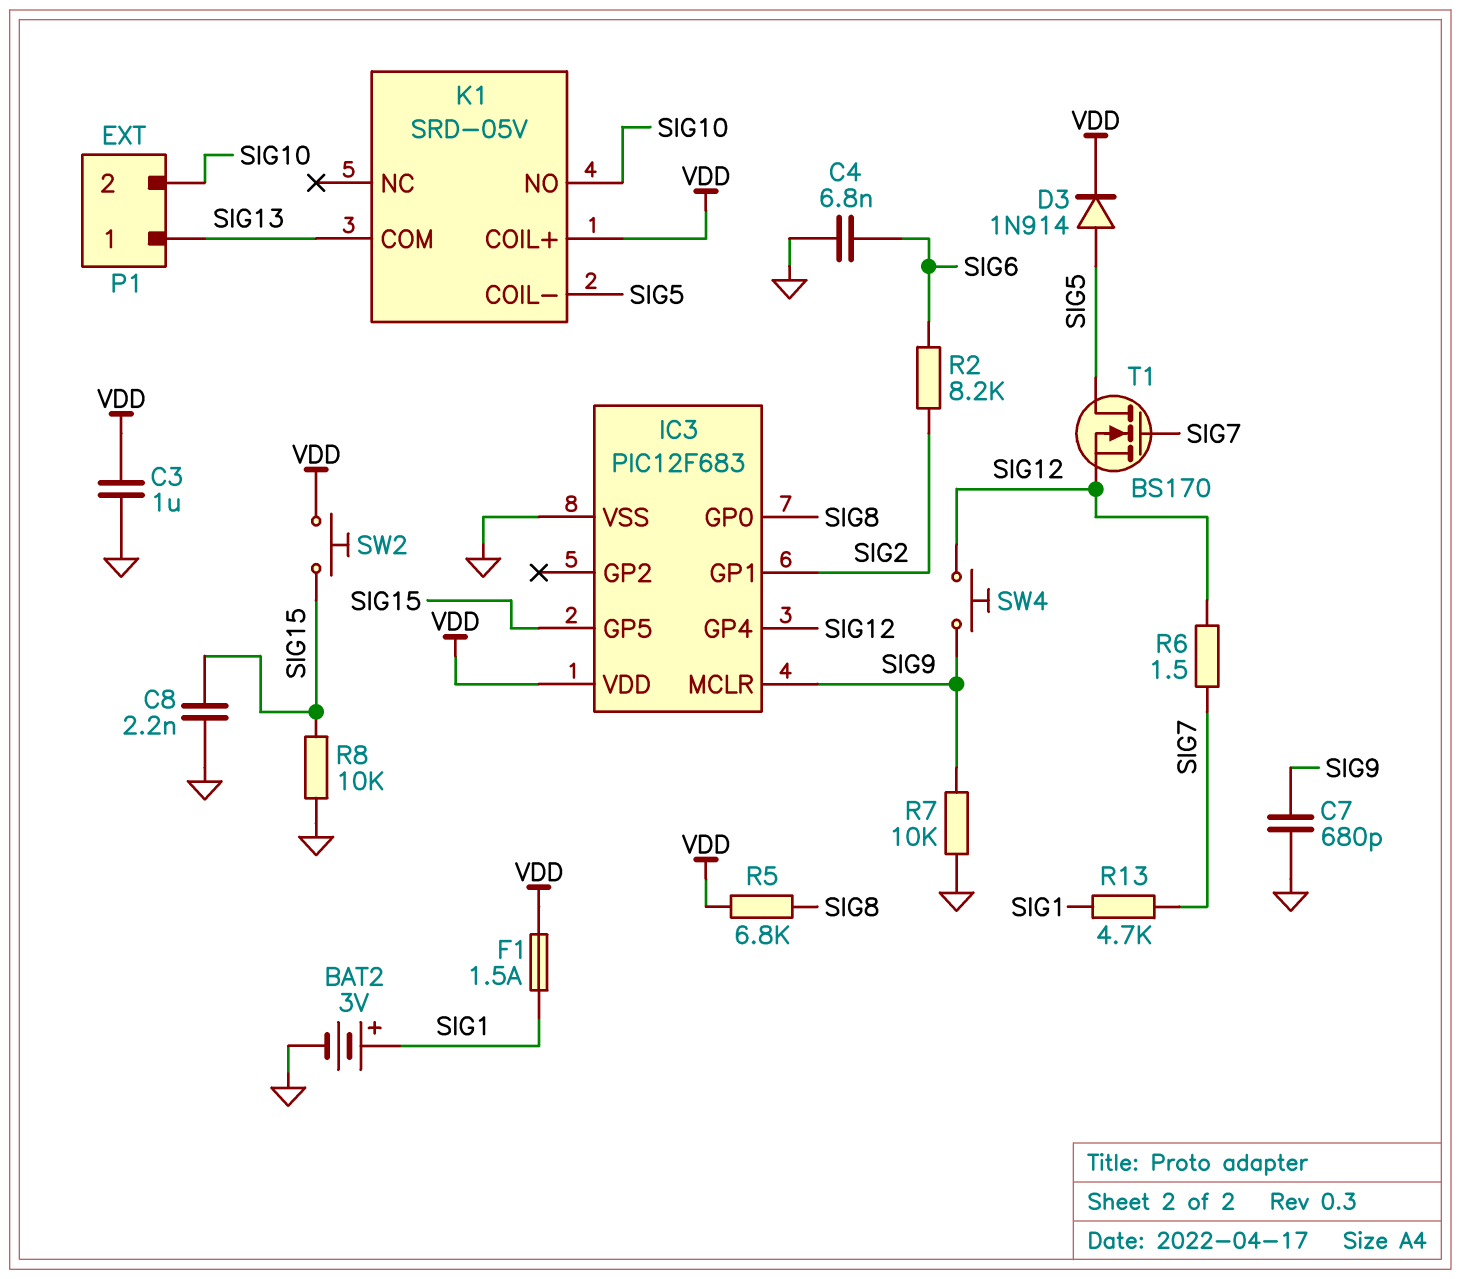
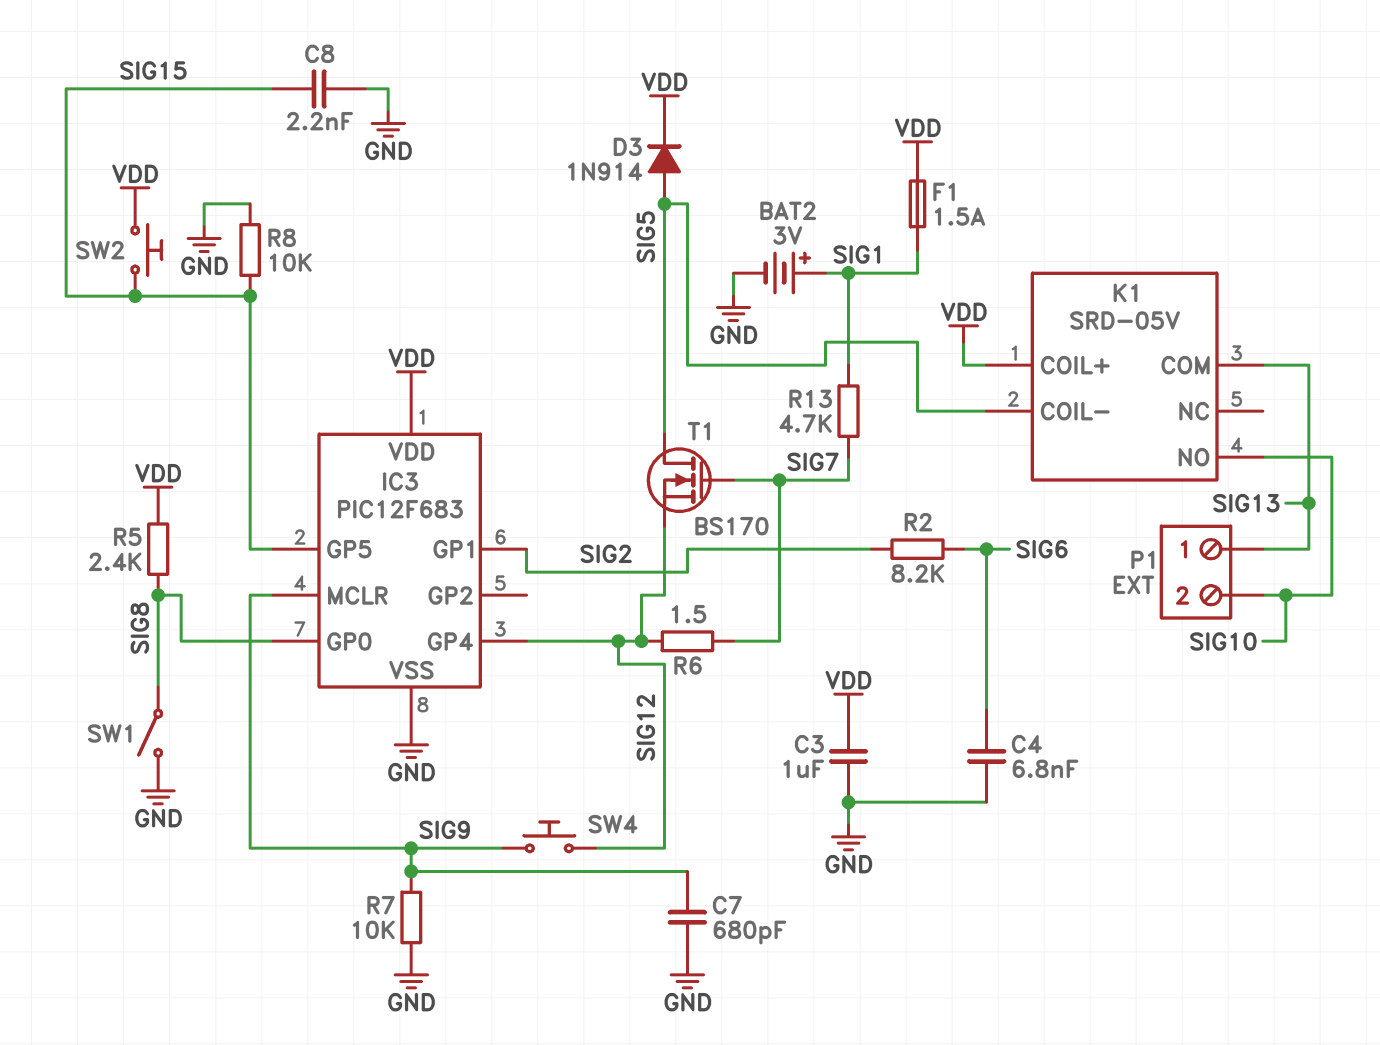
R5: 6.8k (SIG8, VDD) -> 2.4k (SIG8, VDD)
SW1: none -> switch (GND, SIG8)

